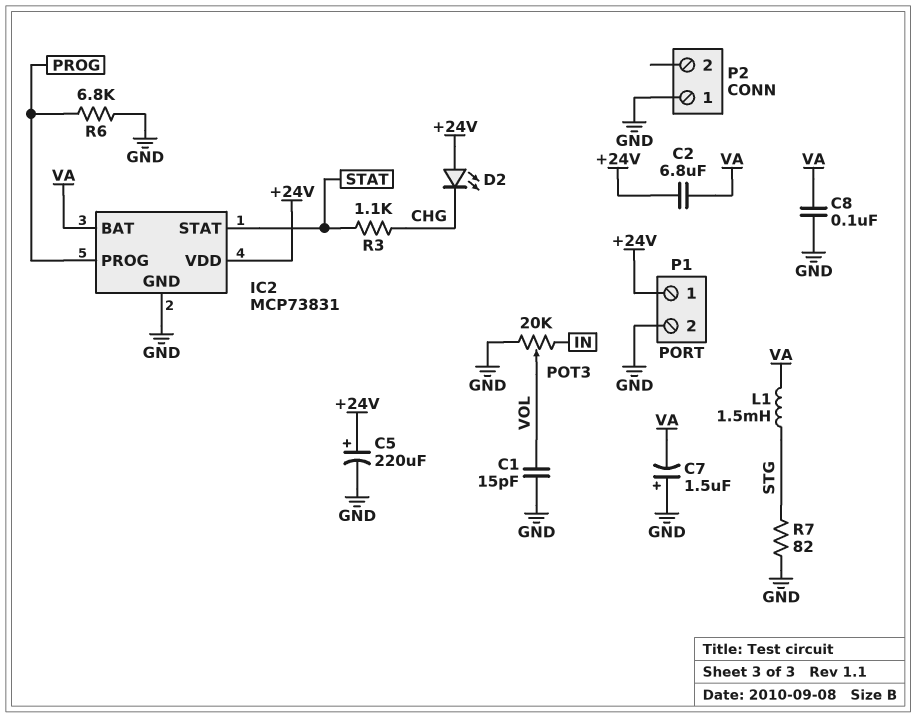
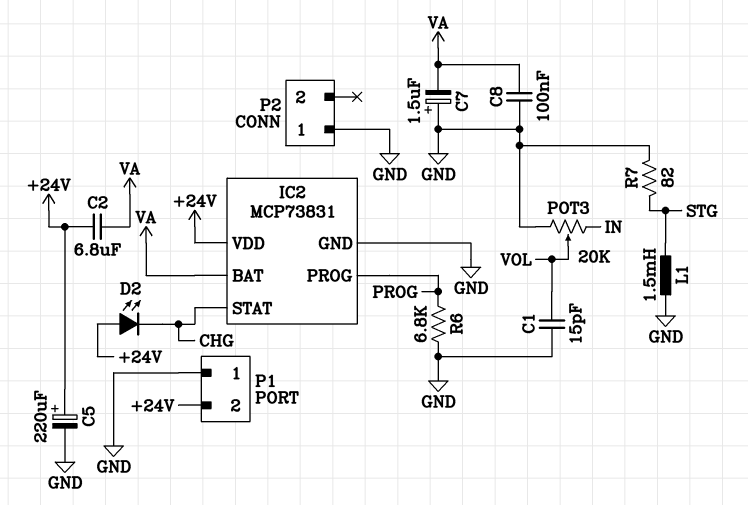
IC2 pin STAT: STAT -> CHG
L1: 1.5mH (STG, VA) -> 1.5mH (GND, STG)
P1 pin 1: +24V -> GND
P1 pin 2: GND -> +24V
R3: 1.1k (CHG, STAT) -> none

